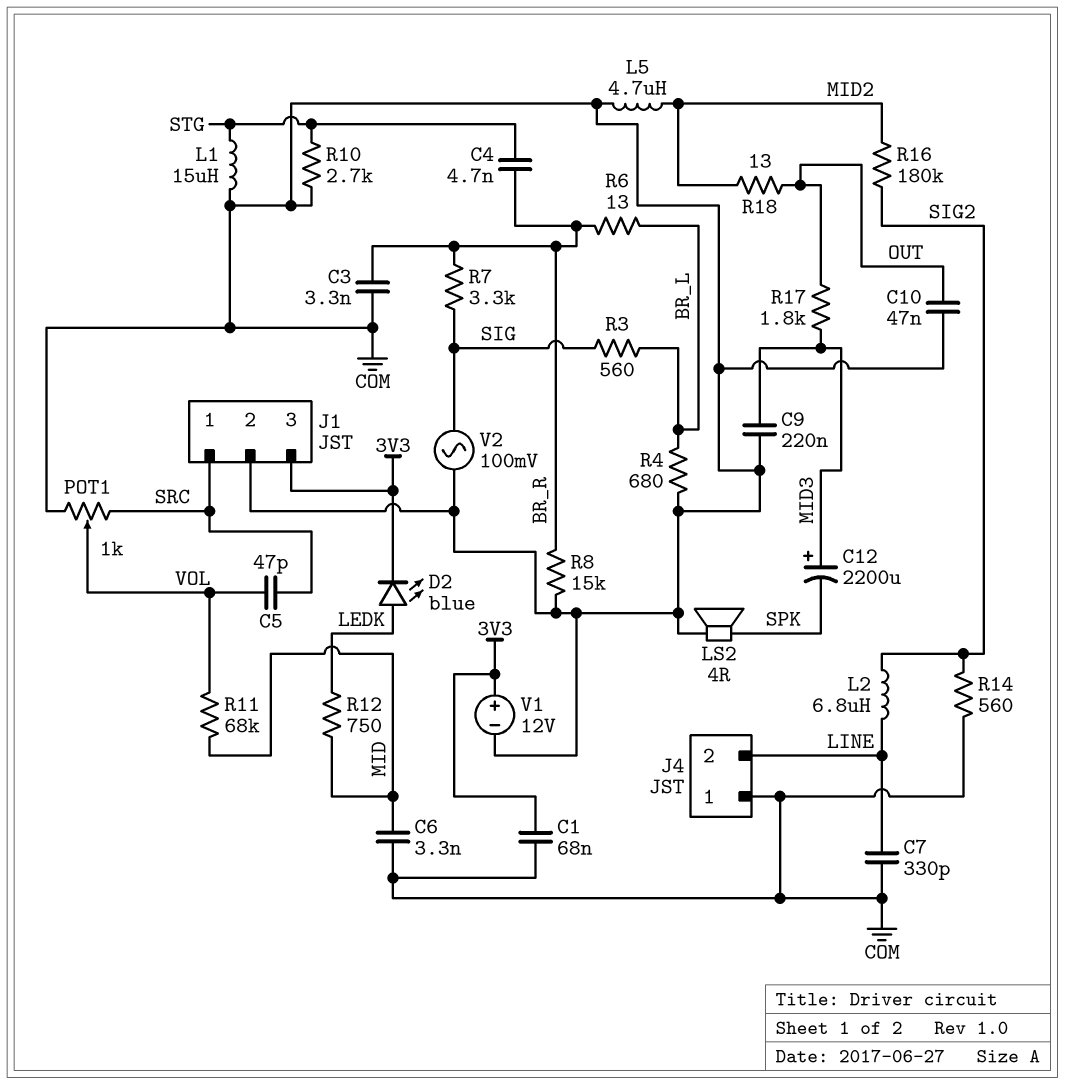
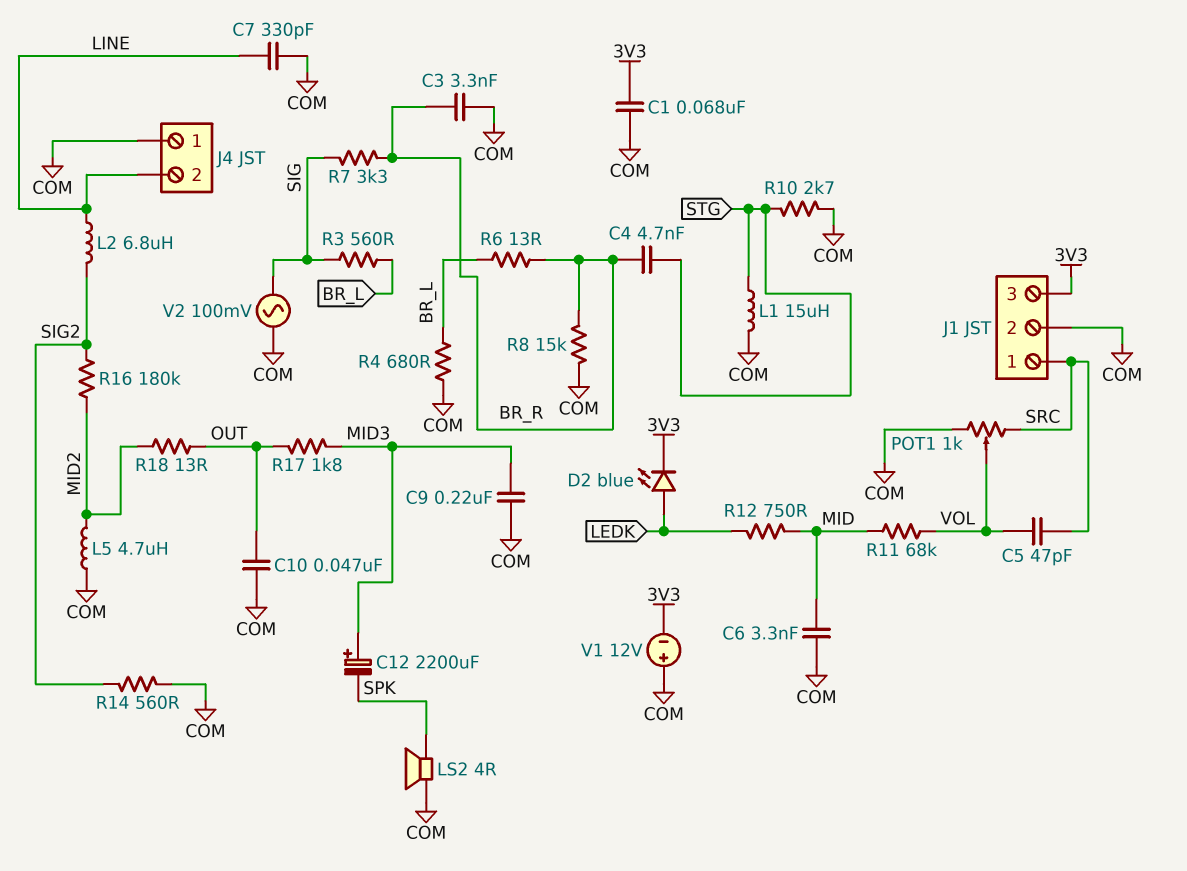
V1: 12V (plus 3V3, minus COM) -> 12V (plus COM, minus 3V3)

